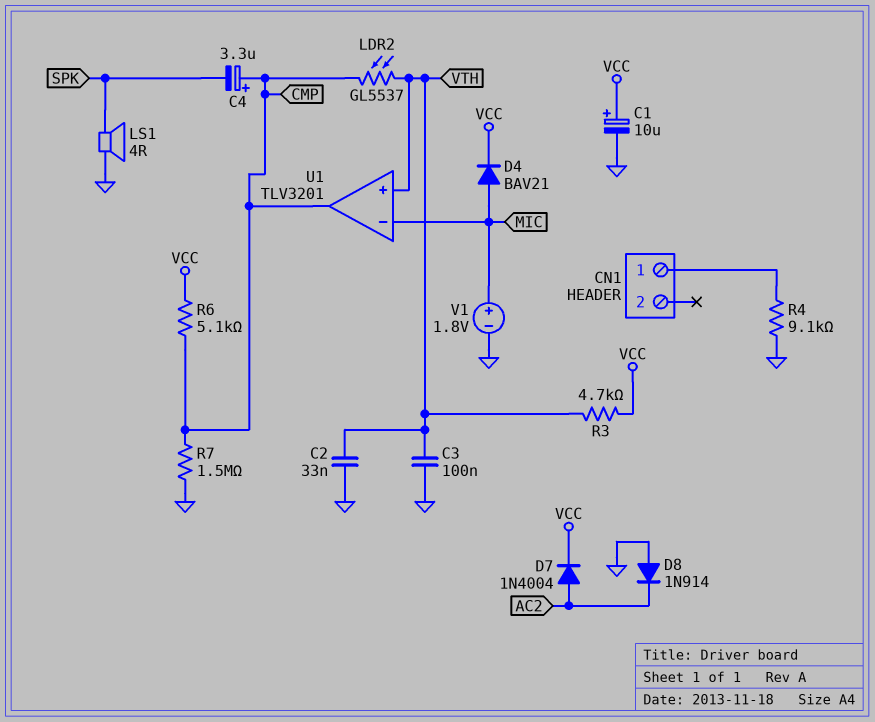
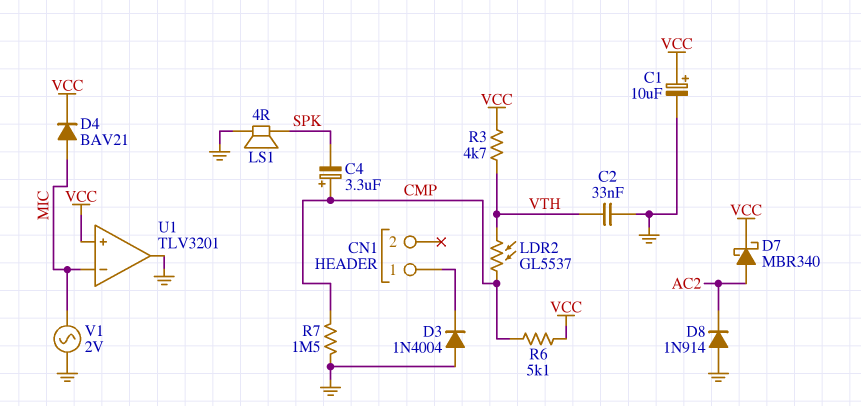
C3: 100nF (GND, VTH) -> none
D3: none -> diode 1N4004 (A GND, K CN1/1)
D7: diode 1N4004 (A AC2, K VCC) -> schottky MBR340 (A AC2, K VCC)
R4: 9.1k (CN1/1, GND) -> none
U1 pin in+: VTH -> VCC
U1 pin out: CMP -> GND
V1: 1.8V (plus MIC, minus GND) -> AC 2V (GND, MIC)

